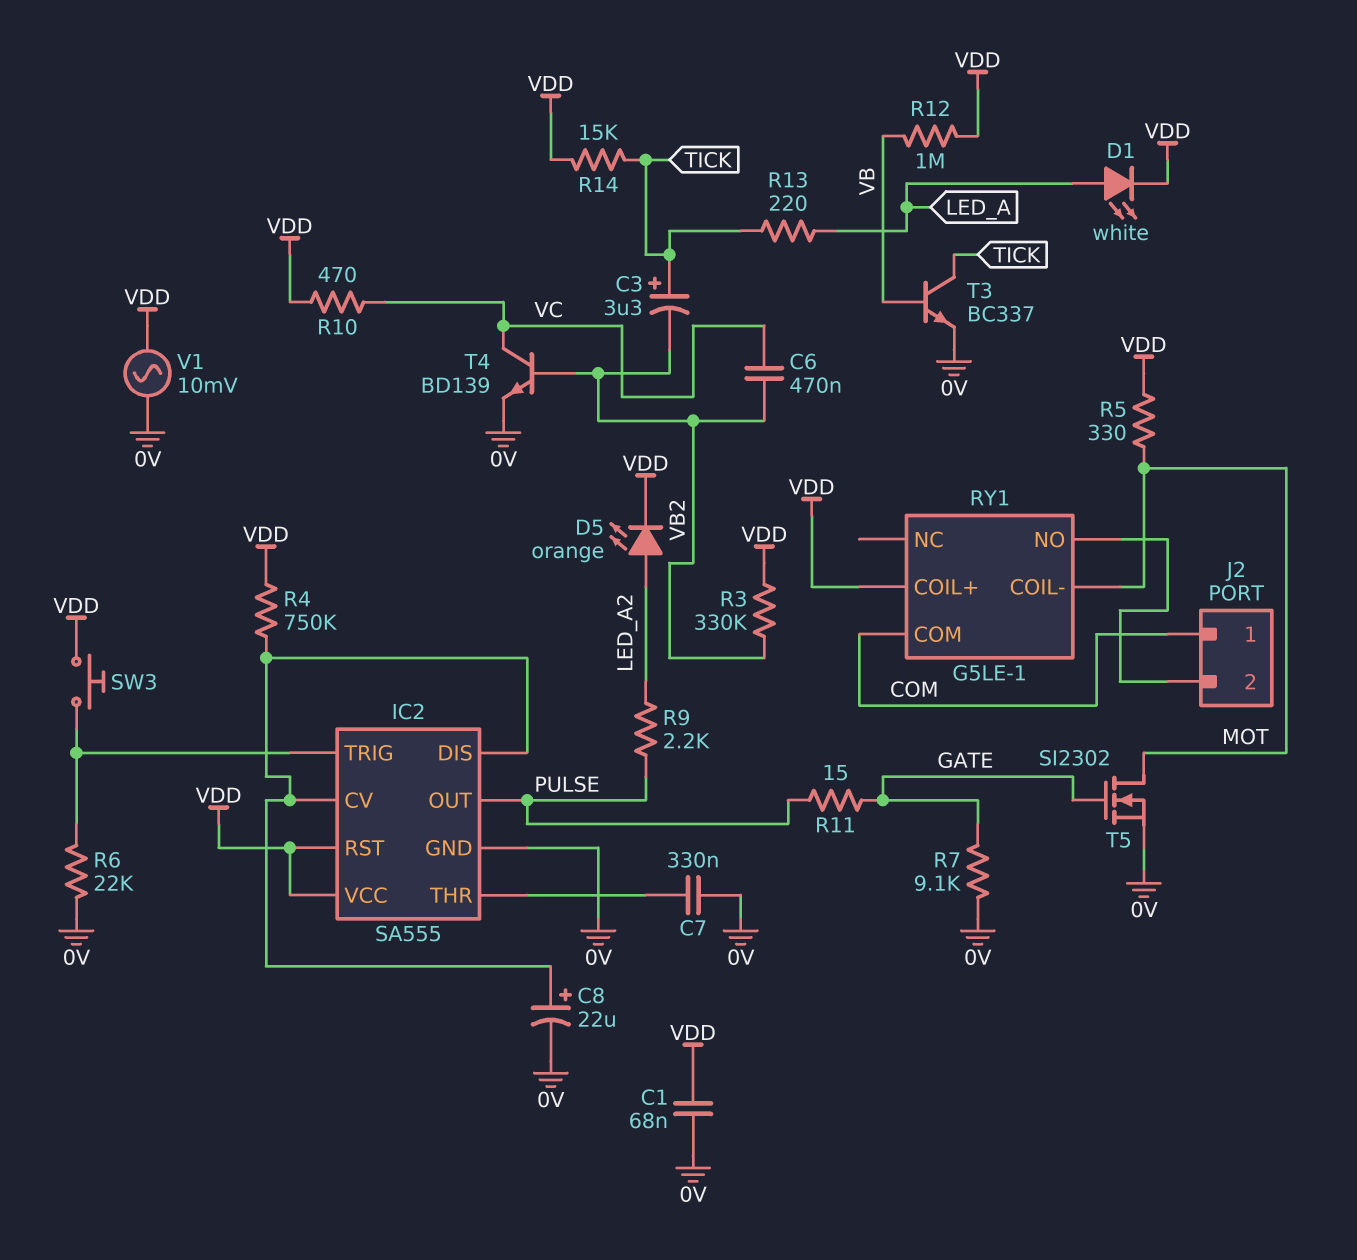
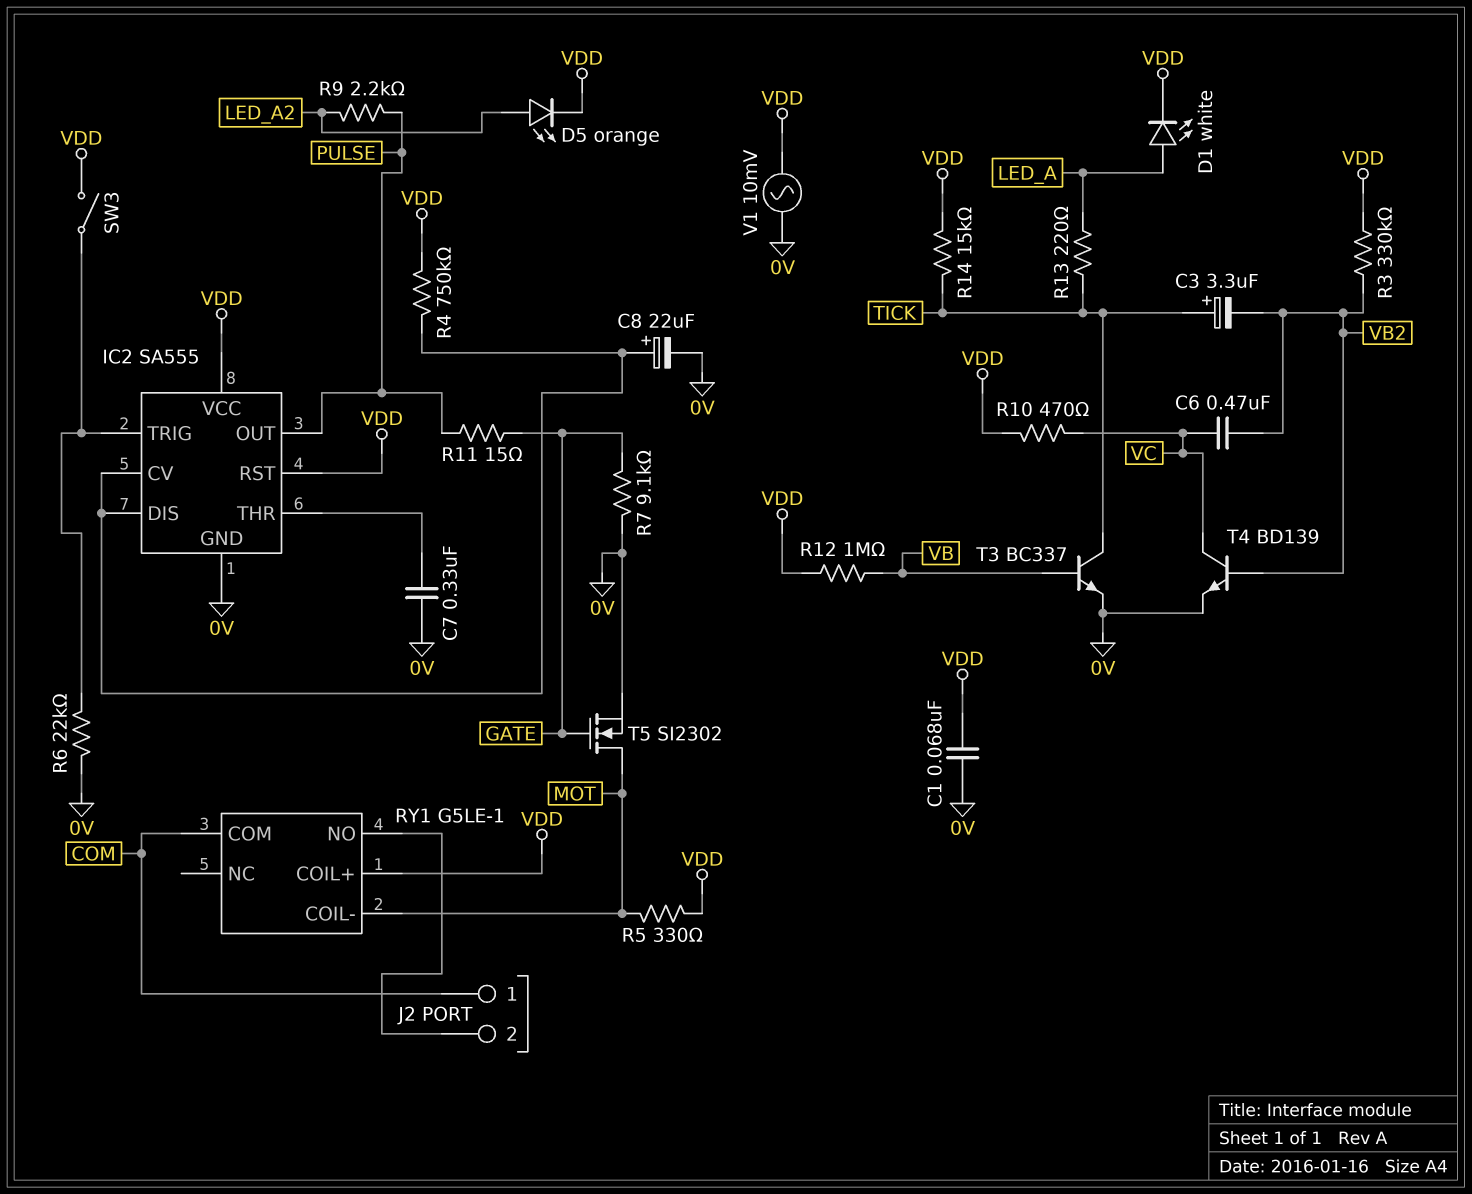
SW3: button (IC2/TRIG, VDD) -> switch (IC2/TRIG, VDD)

